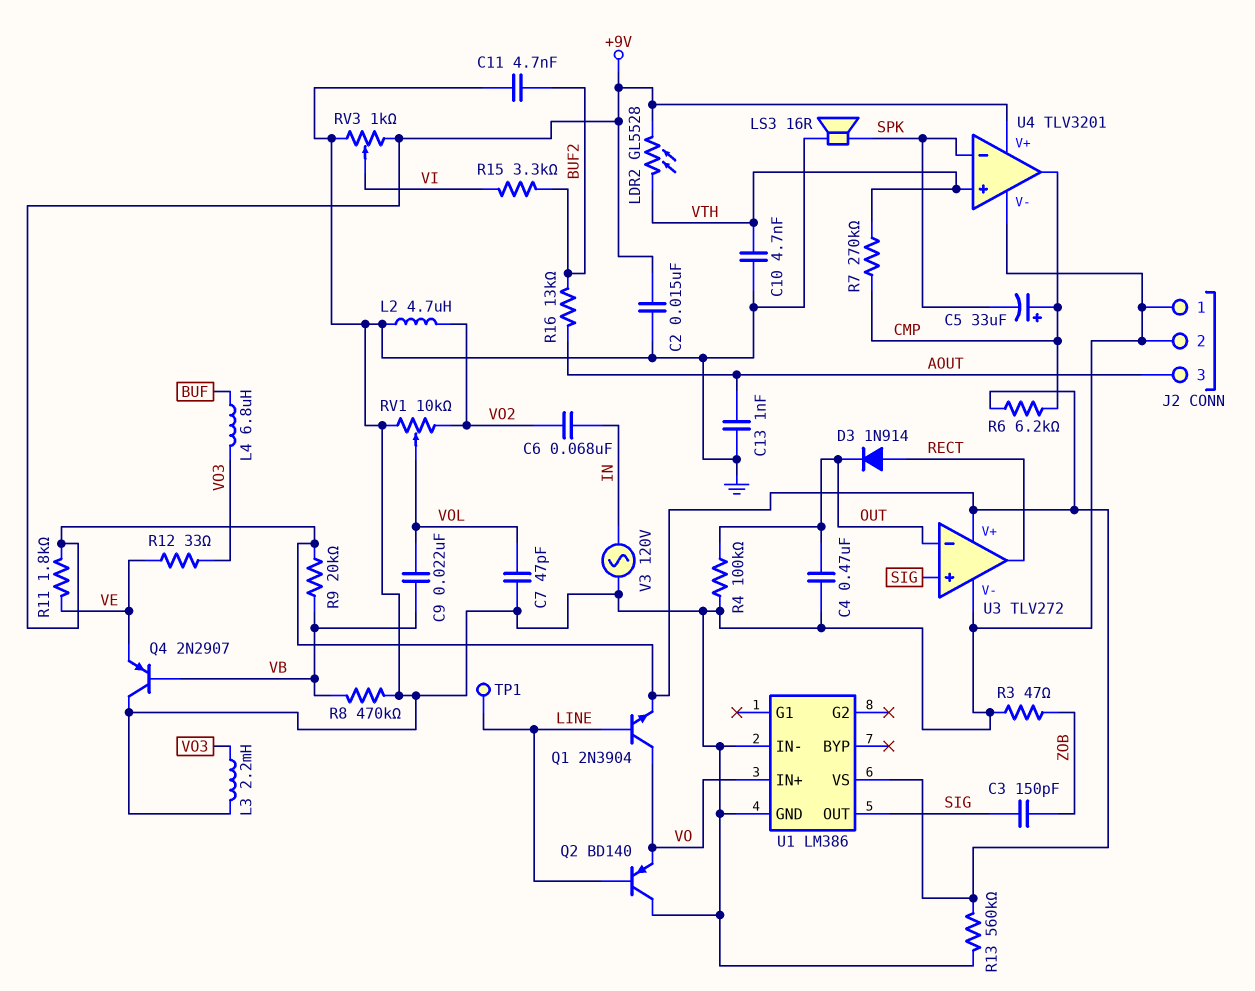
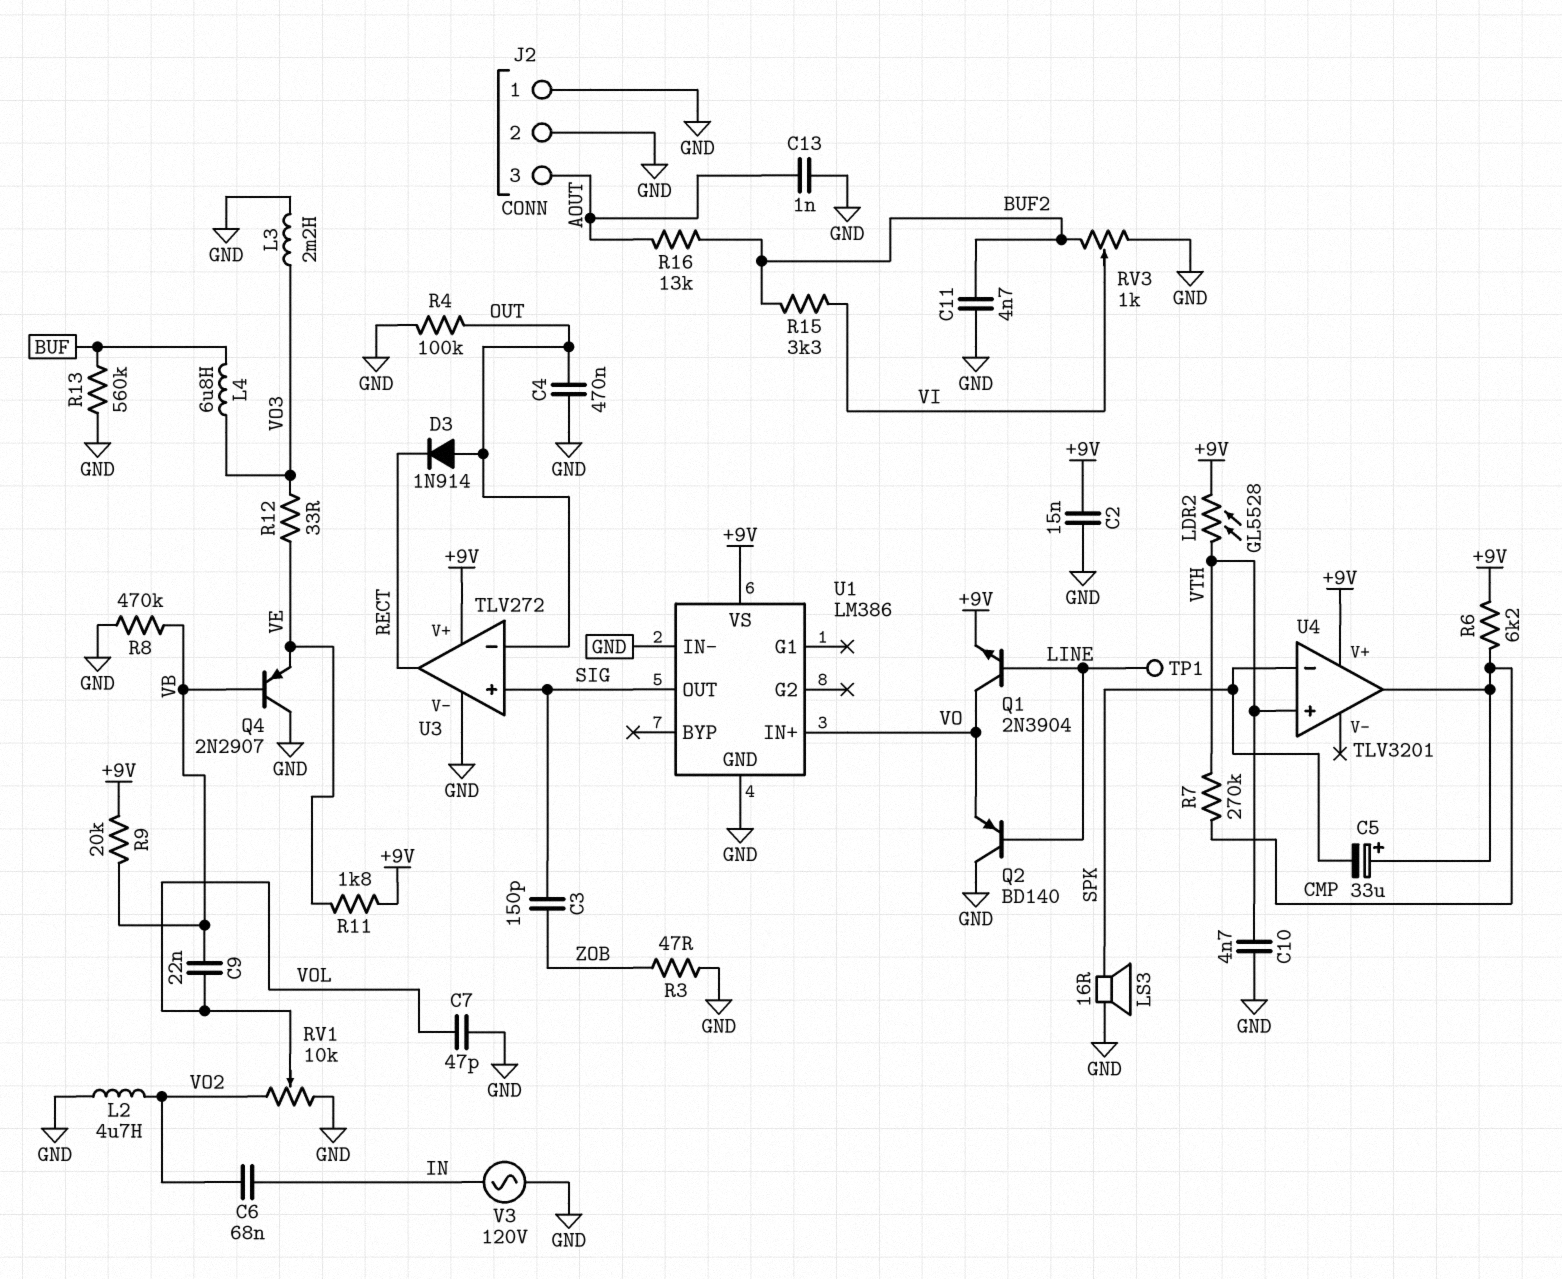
D3: diode 1N914 (A RECT, K OUT) -> diode 1N914 (A OUT, K RECT)
R13: 560k (+9V, GND) -> 560k (BUF, GND)
RV3: 1k (+9V, GND, wiper VI) -> 1k (BUF2, GND, wiper VI)
U4 pin V-: GND -> none

